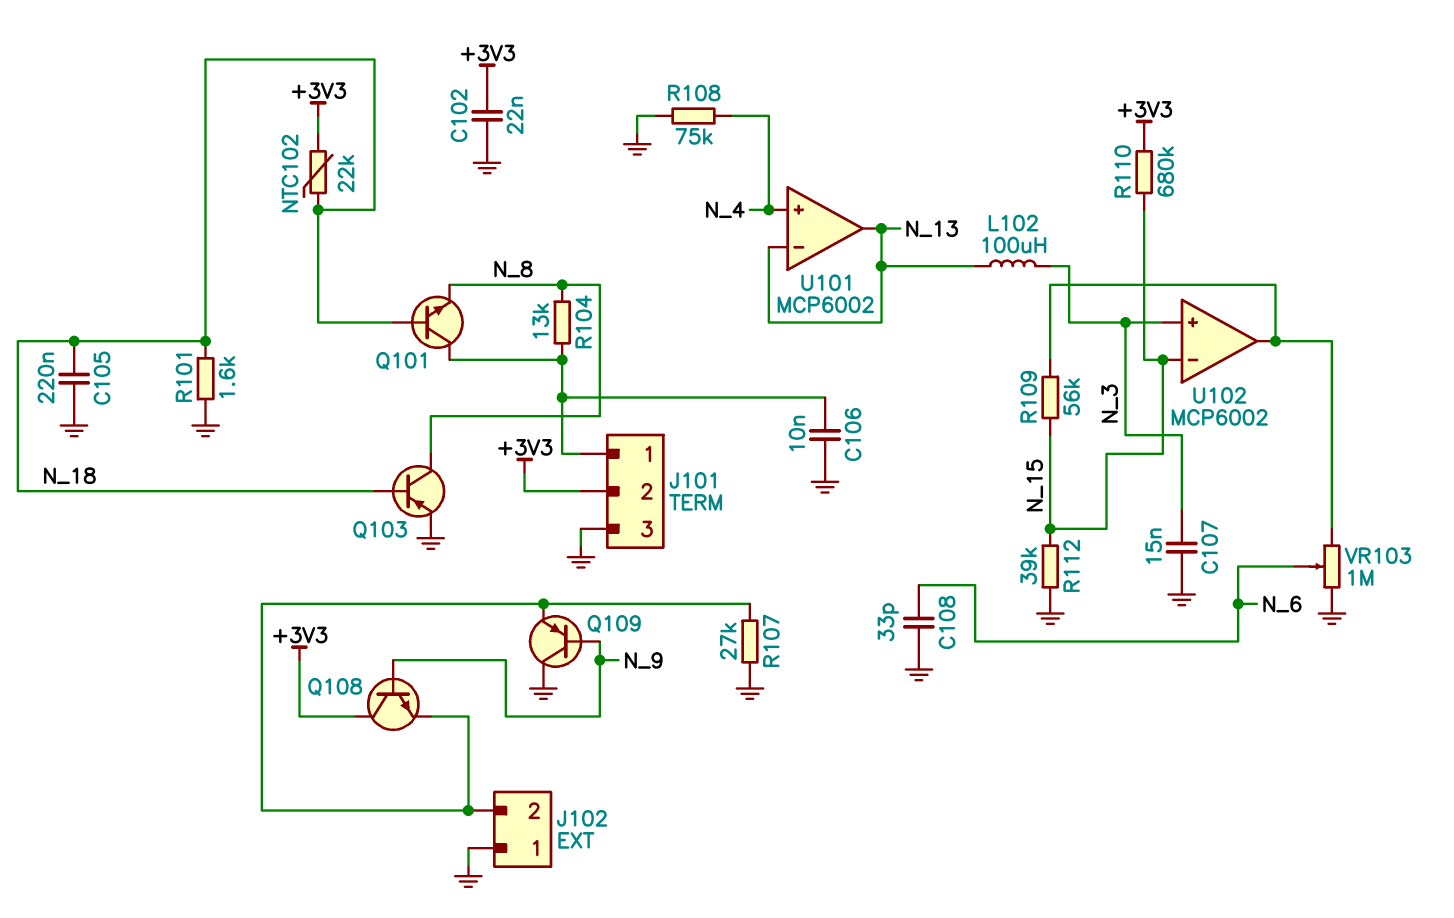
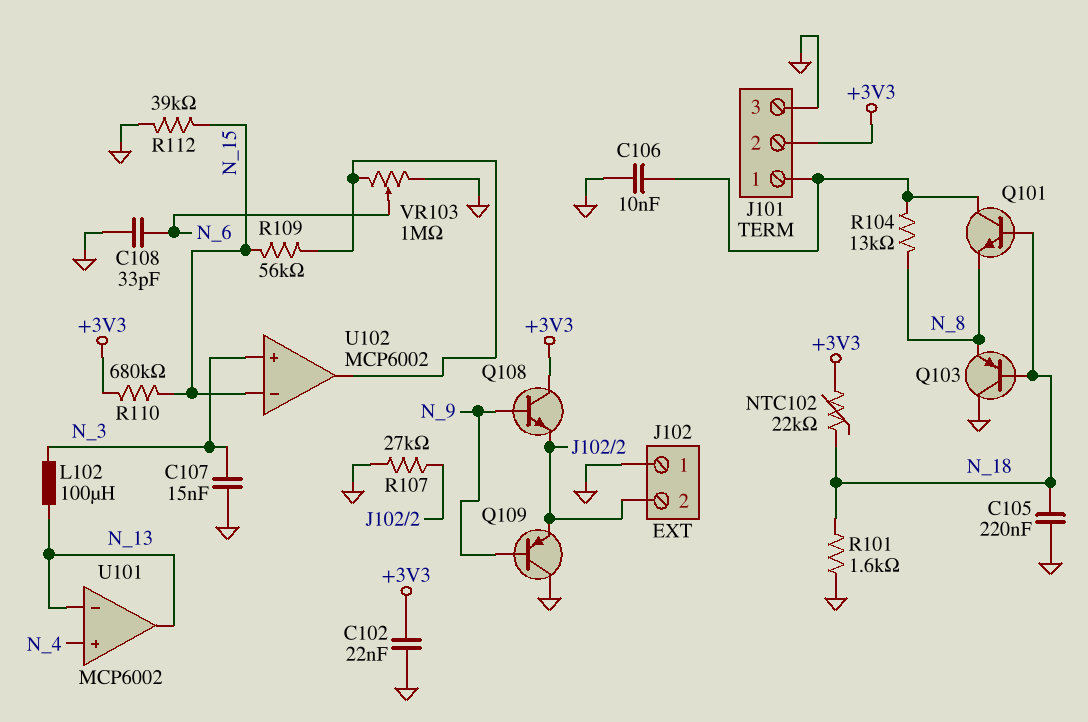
Q103: PNP (B N_18, C N_8, E GND) -> PNP (B N_18, C GND, E N_8)
R108: 75k (GND, N_4) -> none

